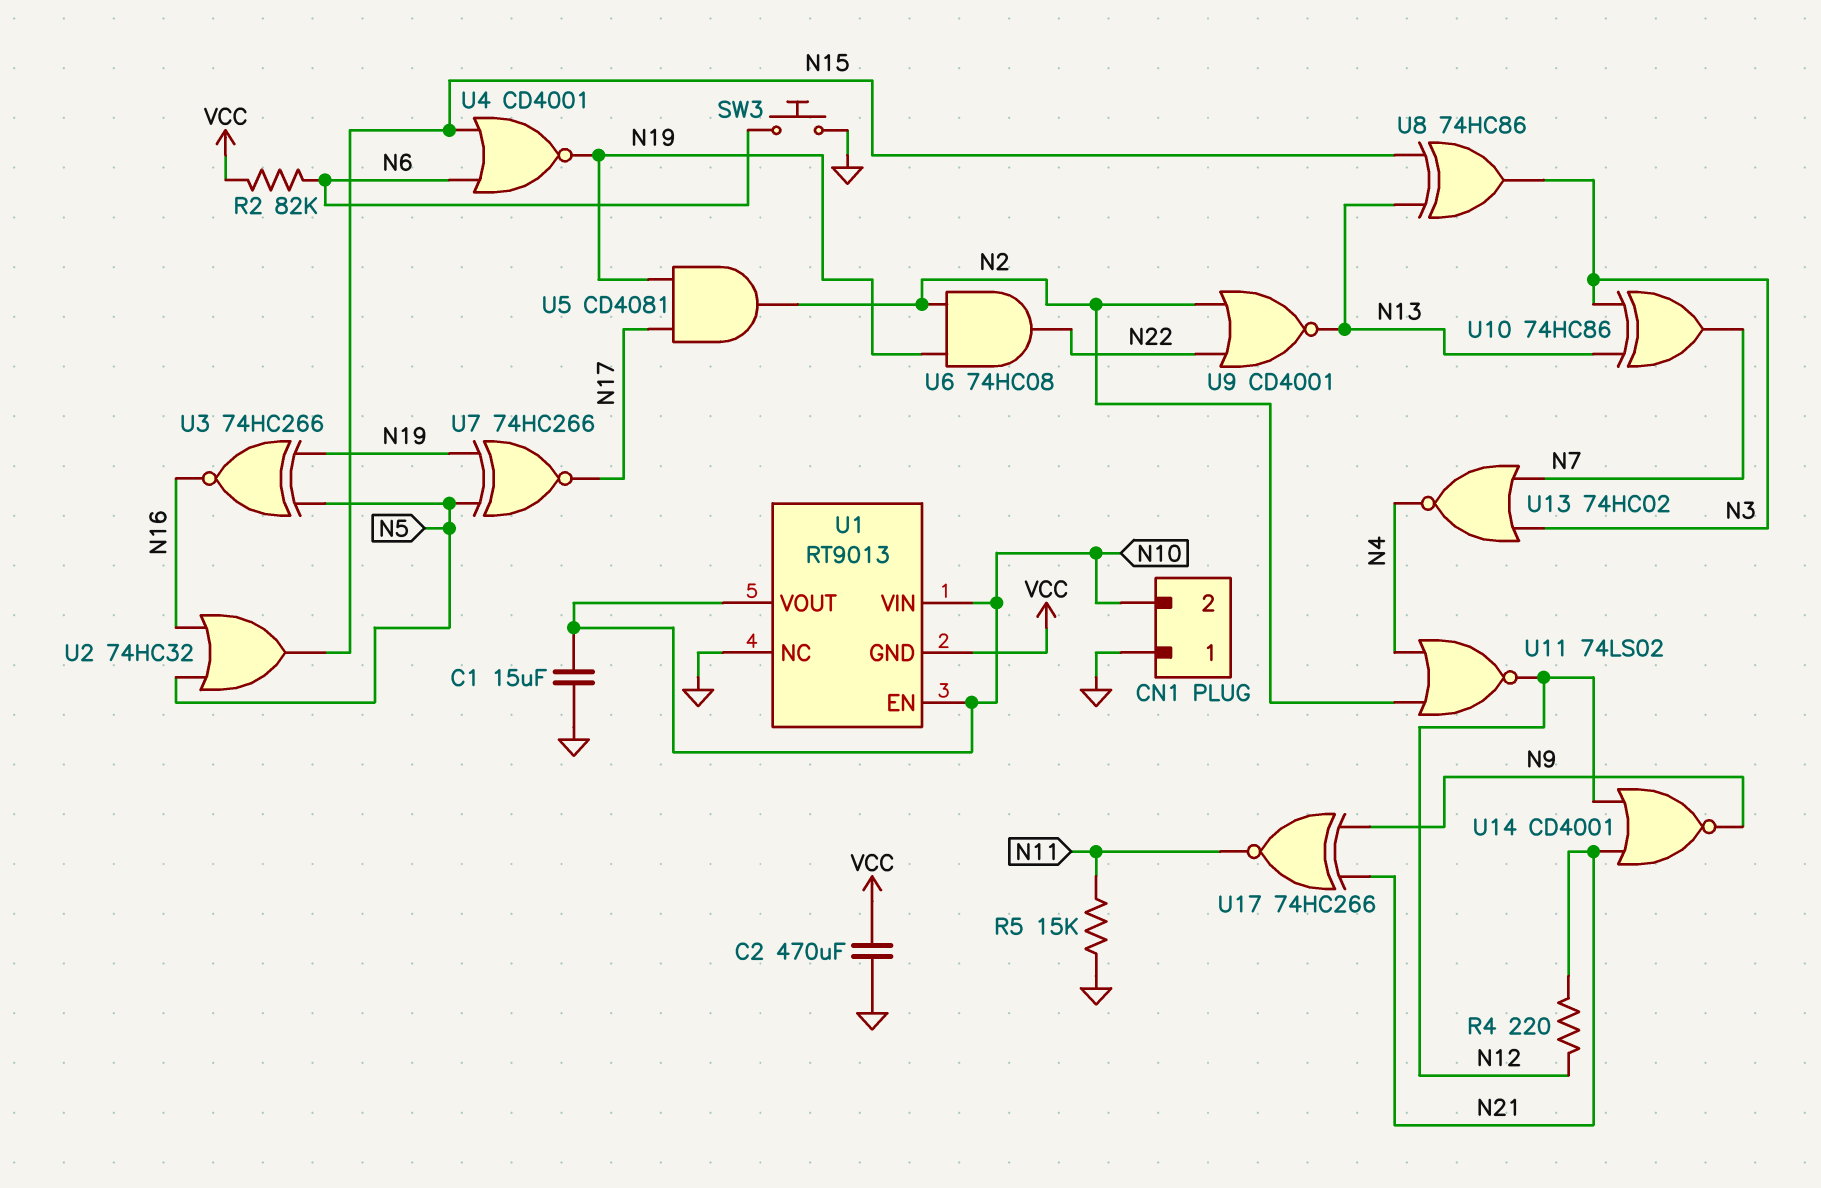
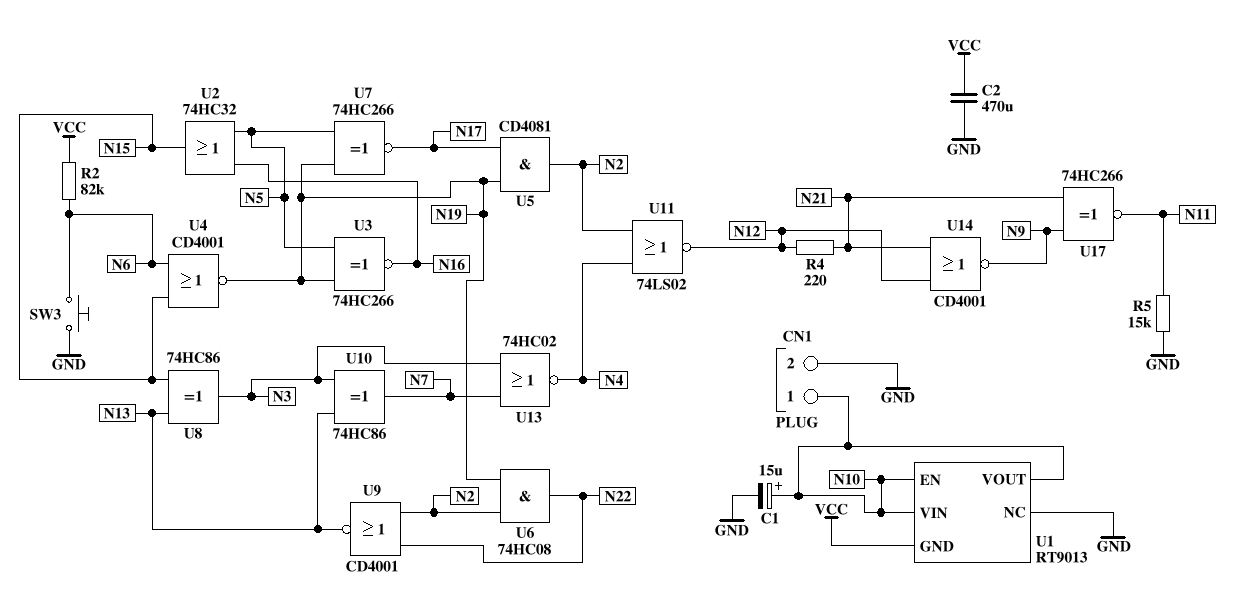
C1: 15uF (GND, N10) -> 15uF (plus N10, minus GND)
CN1 pin 1: GND -> N10
CN1 pin 2: N10 -> GND

